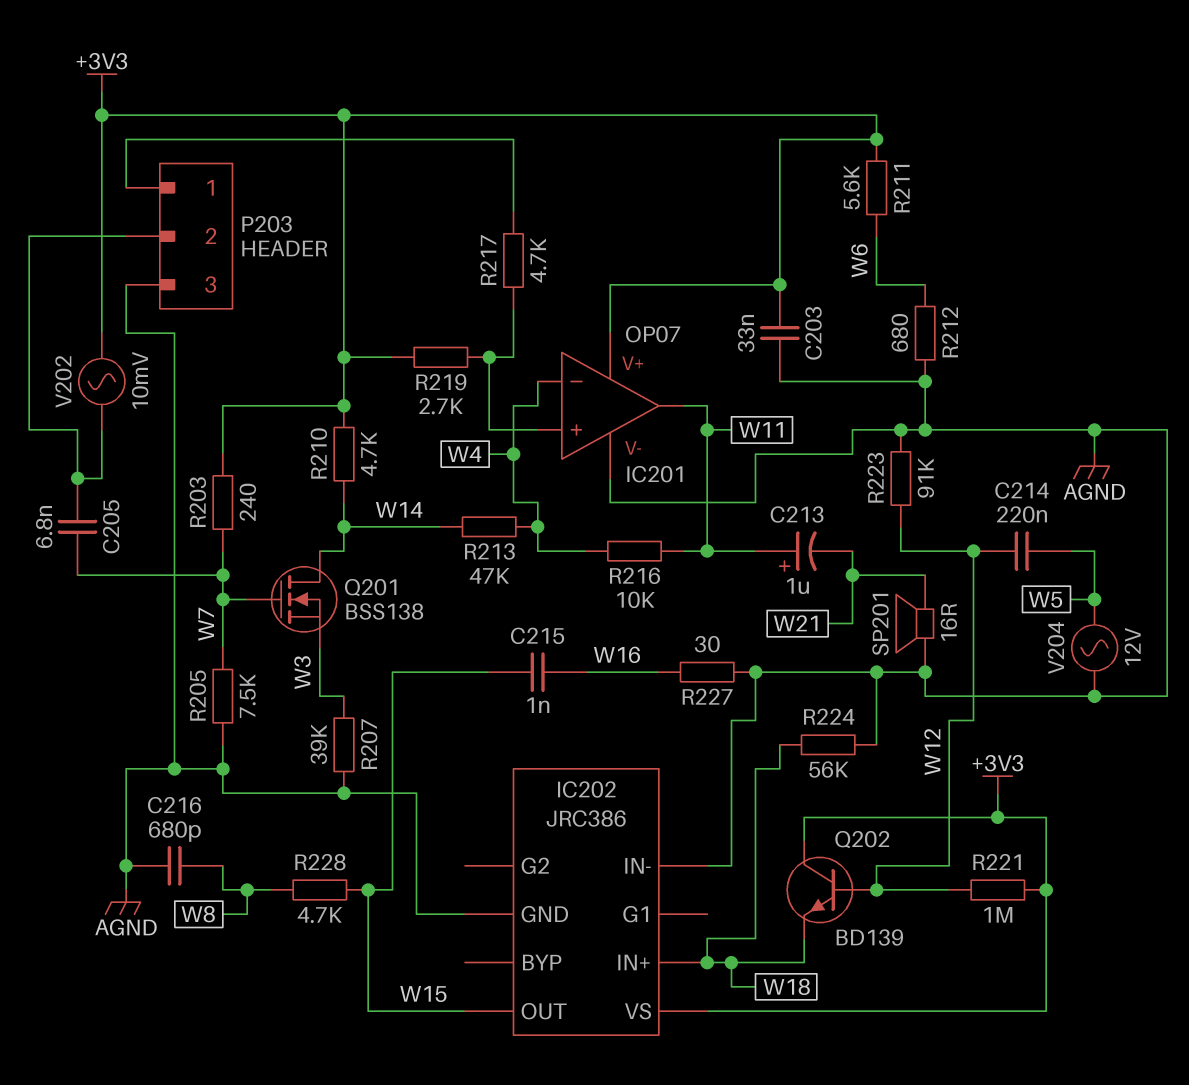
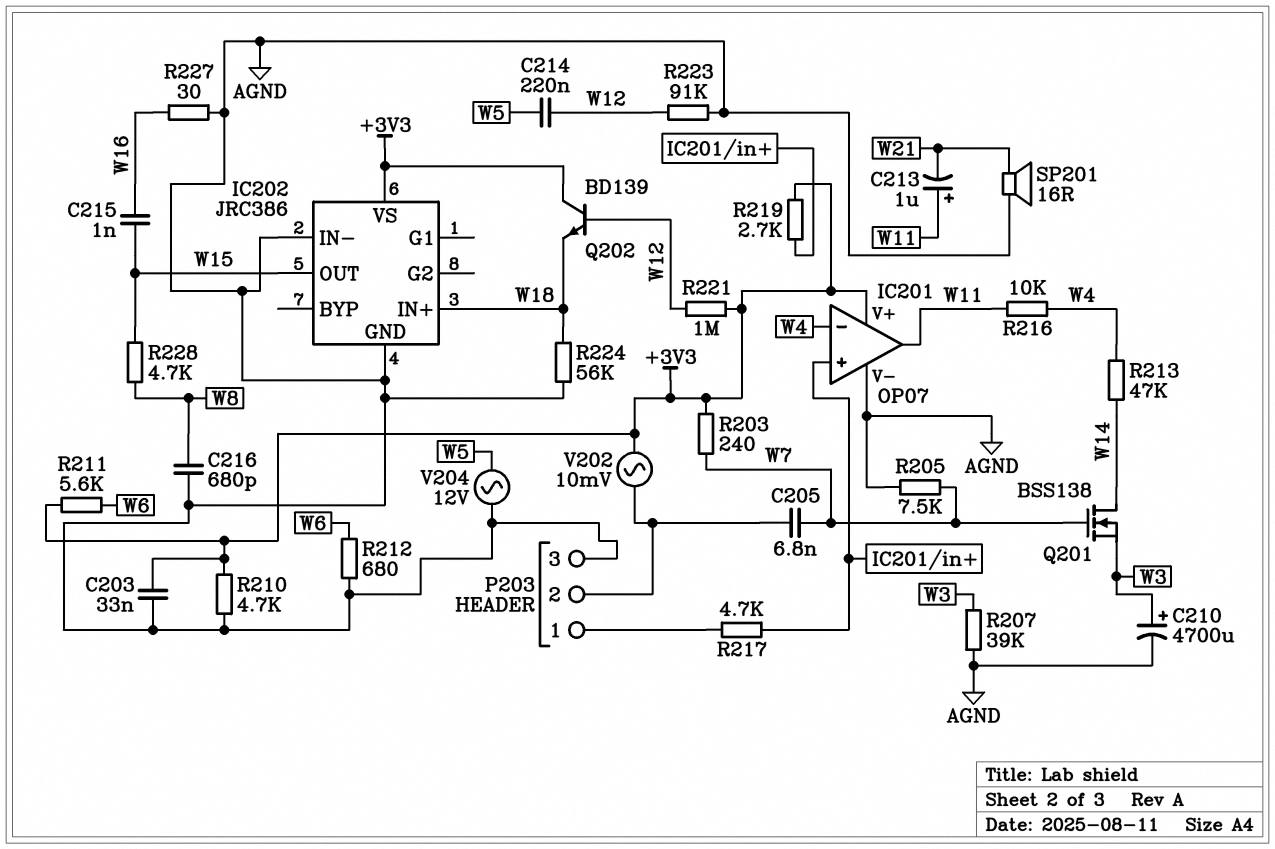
C210: none -> 4700uF (plus W3, minus AGND)
R210: 4.7k (+3V3, W14) -> 4.7k (+3V3, AGND)

